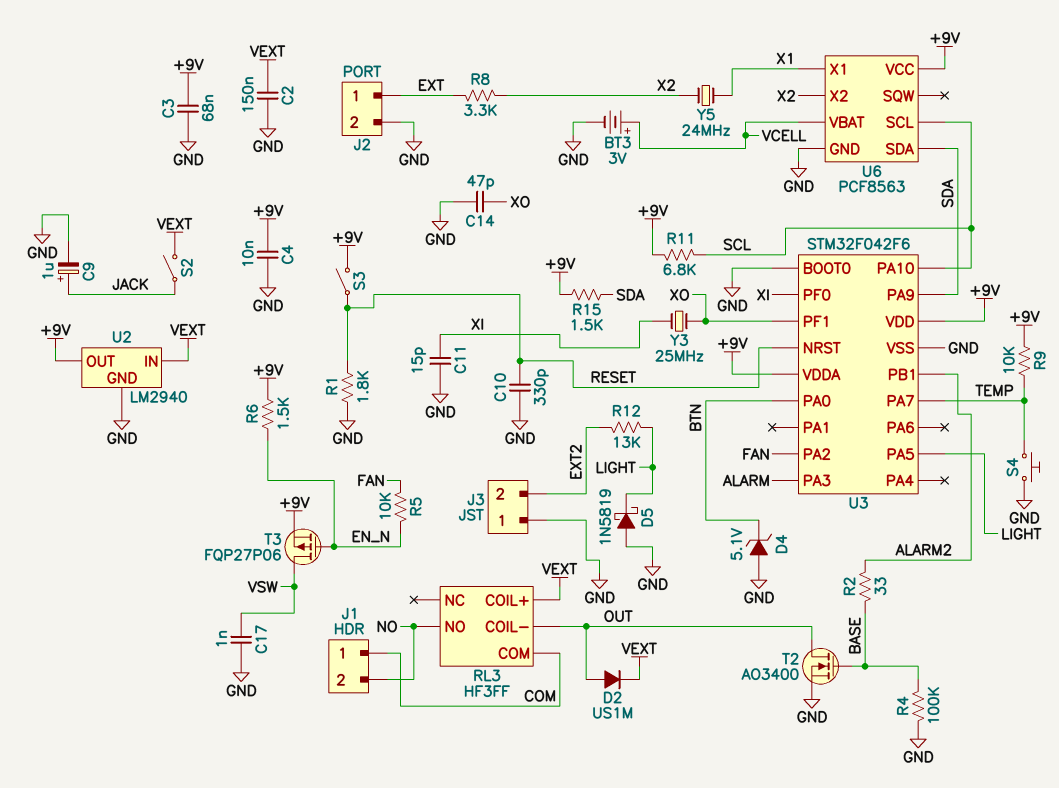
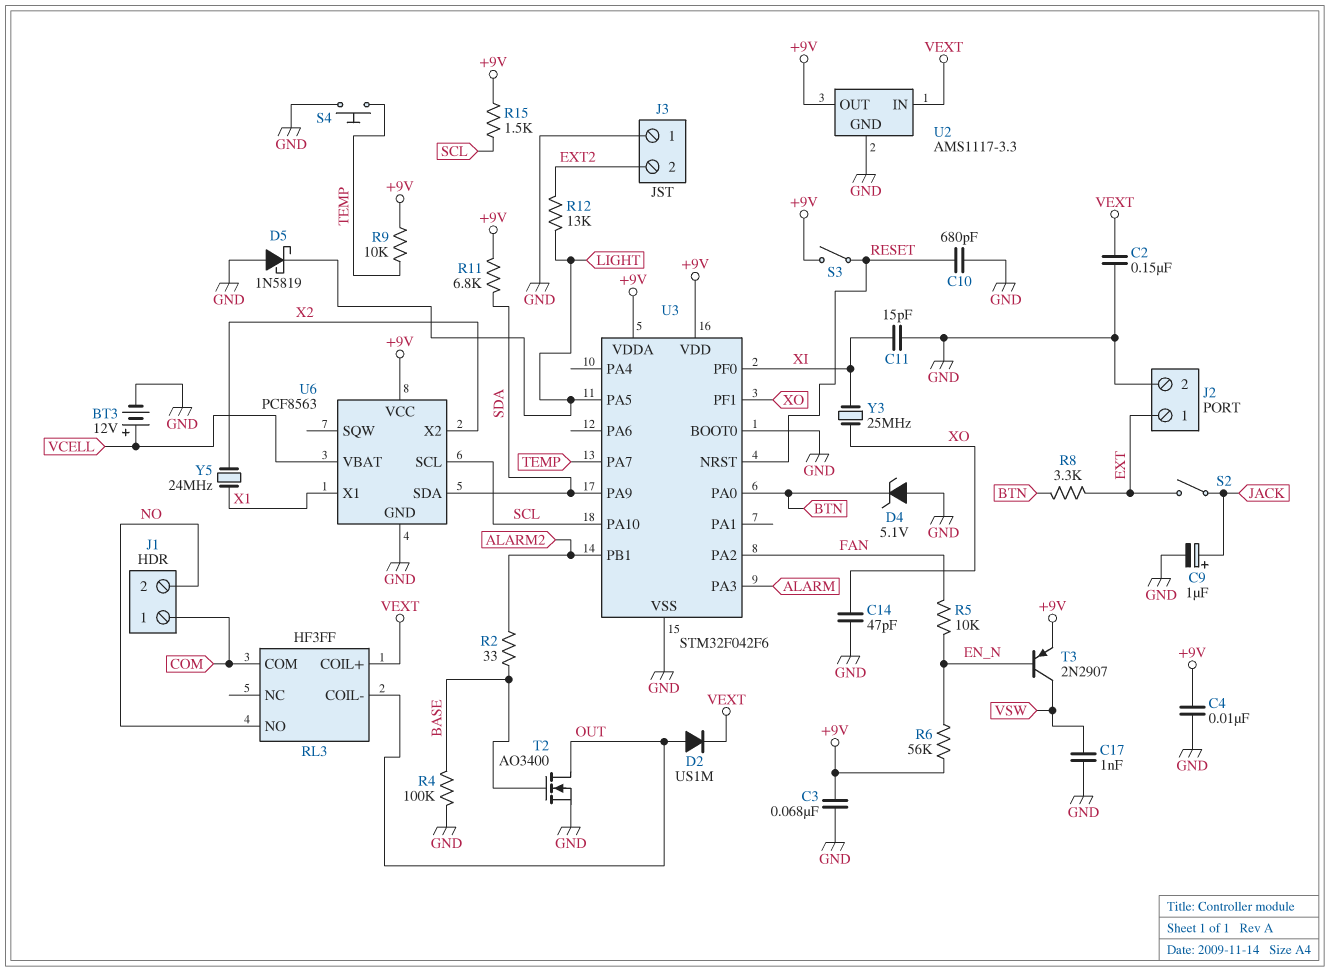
BT3: 3V (plus VCELL, minus GND) -> 12V (plus VCELL, minus GND)
C10: 330pF (GND, RESET) -> 680pF (GND, RESET)
R1: 1.8k (GND, RESET) -> none
R6: 1.5k (+9V, EN_N) -> 56k (+9V, EN_N)
R8: 3.3k (EXT, X2) -> 3.3k (BTN, EXT)
R11: 6.8k (+9V, SCL) -> 6.8k (+9V, SDA)
R15: 1.5k (+9V, SDA) -> 1.5k (+9V, SCL)
S2: switch (JACK, VEXT) -> switch (EXT, JACK)
T3: PMOS FQP27P06 (G EN_N, D VSW, S +9V) -> PNP 2N2907 (B EN_N, C VSW, E +9V)
U2: LM2940 -> AMS1117-3.3

